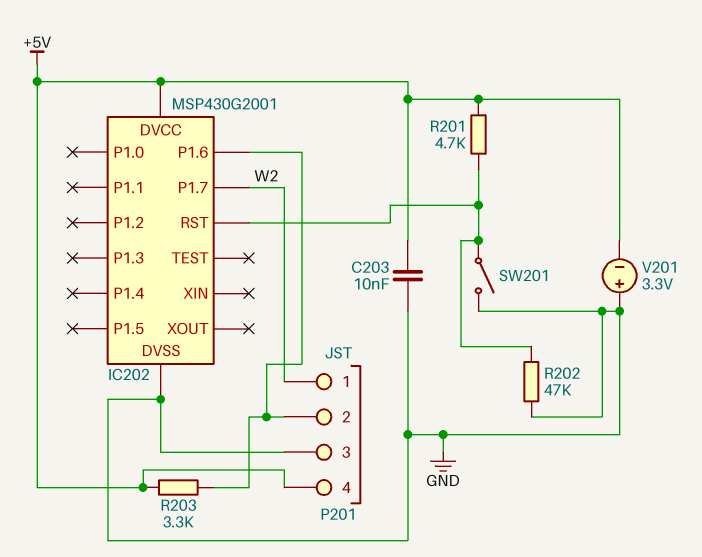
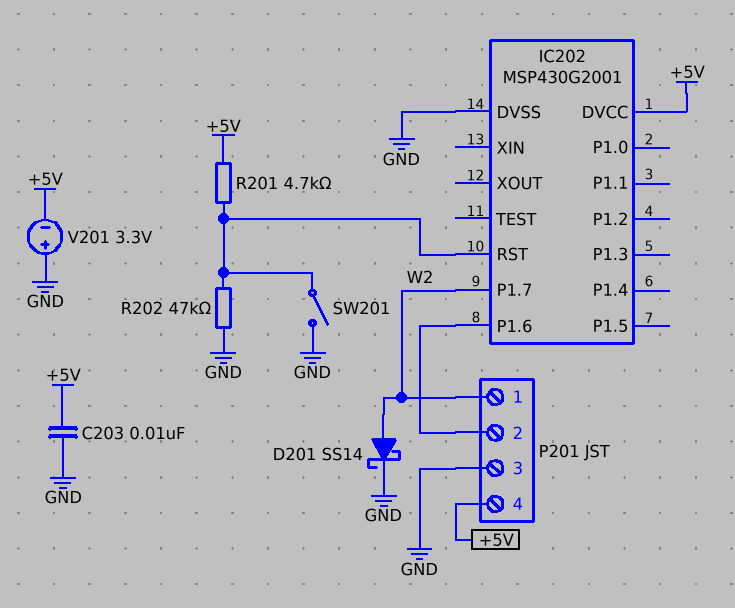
D201: none -> schottky SS14 (A W2, K GND)
R203: 3.3k (+5V, IC202/P1.6) -> none

